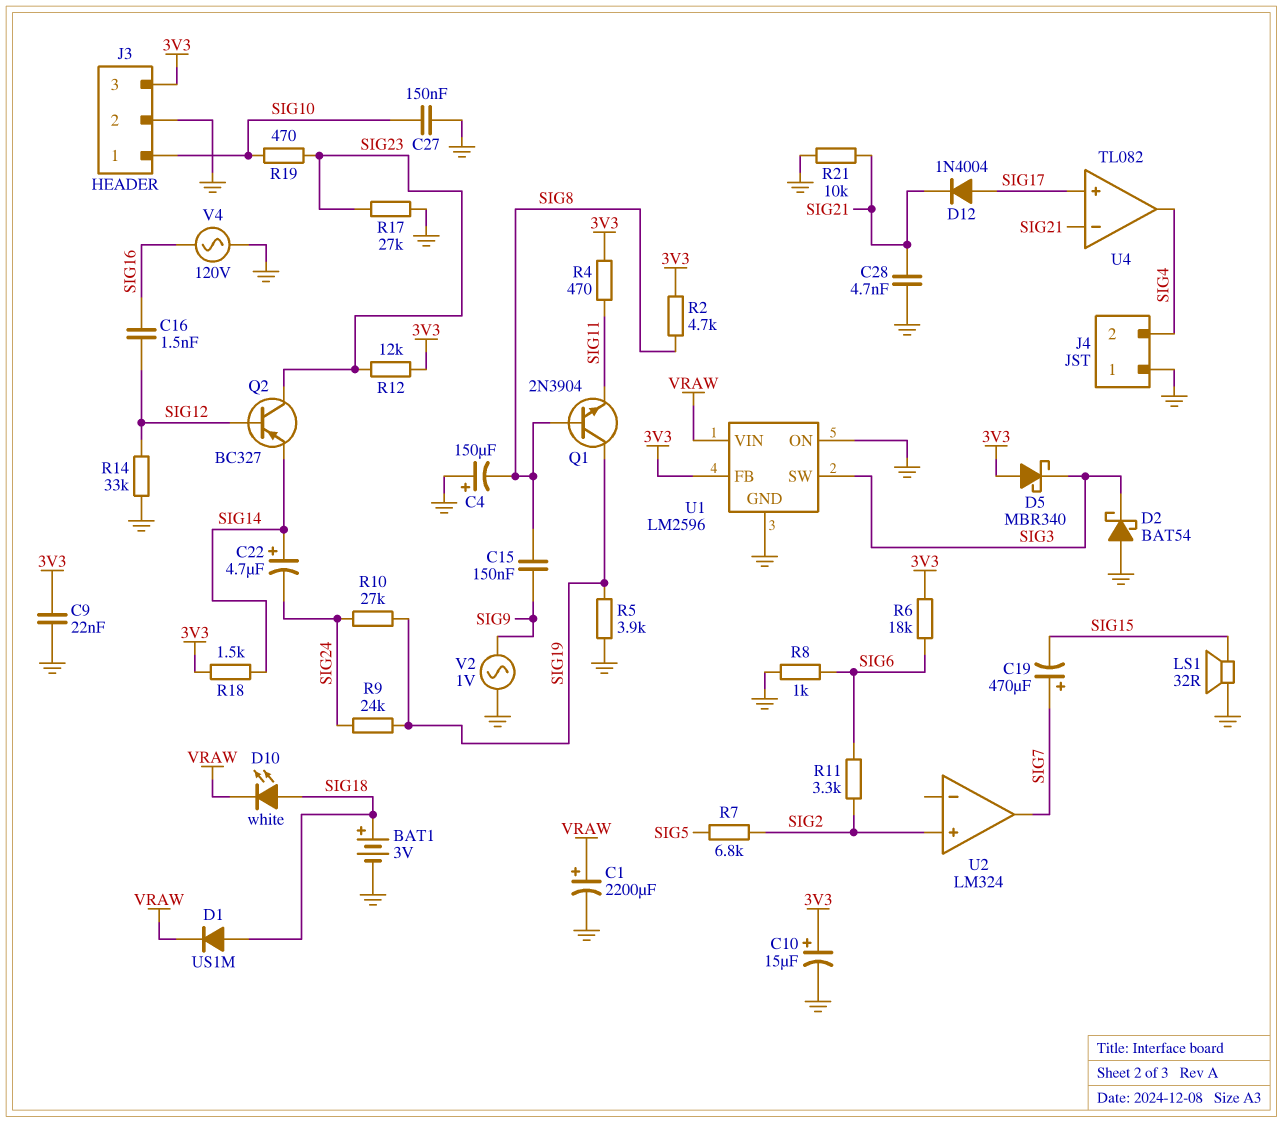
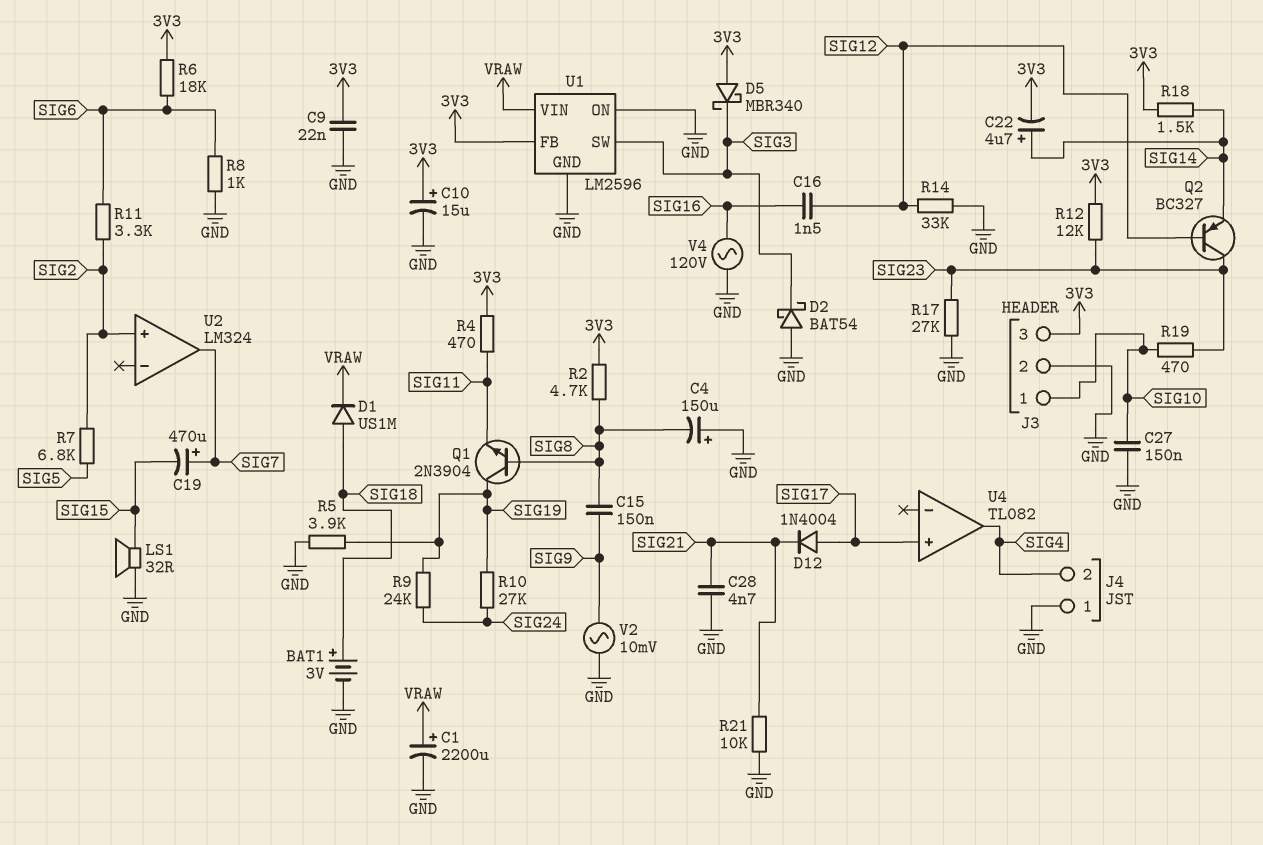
C22: 4.7uF (plus SIG14, minus SIG24) -> 4.7uF (plus SIG14, minus 3V3)
D10: LED white (A SIG18, K VRAW) -> none
U4 pin in-: SIG21 -> none
V2: AC 1V (GND, SIG9) -> AC 10mV (GND, SIG9)

